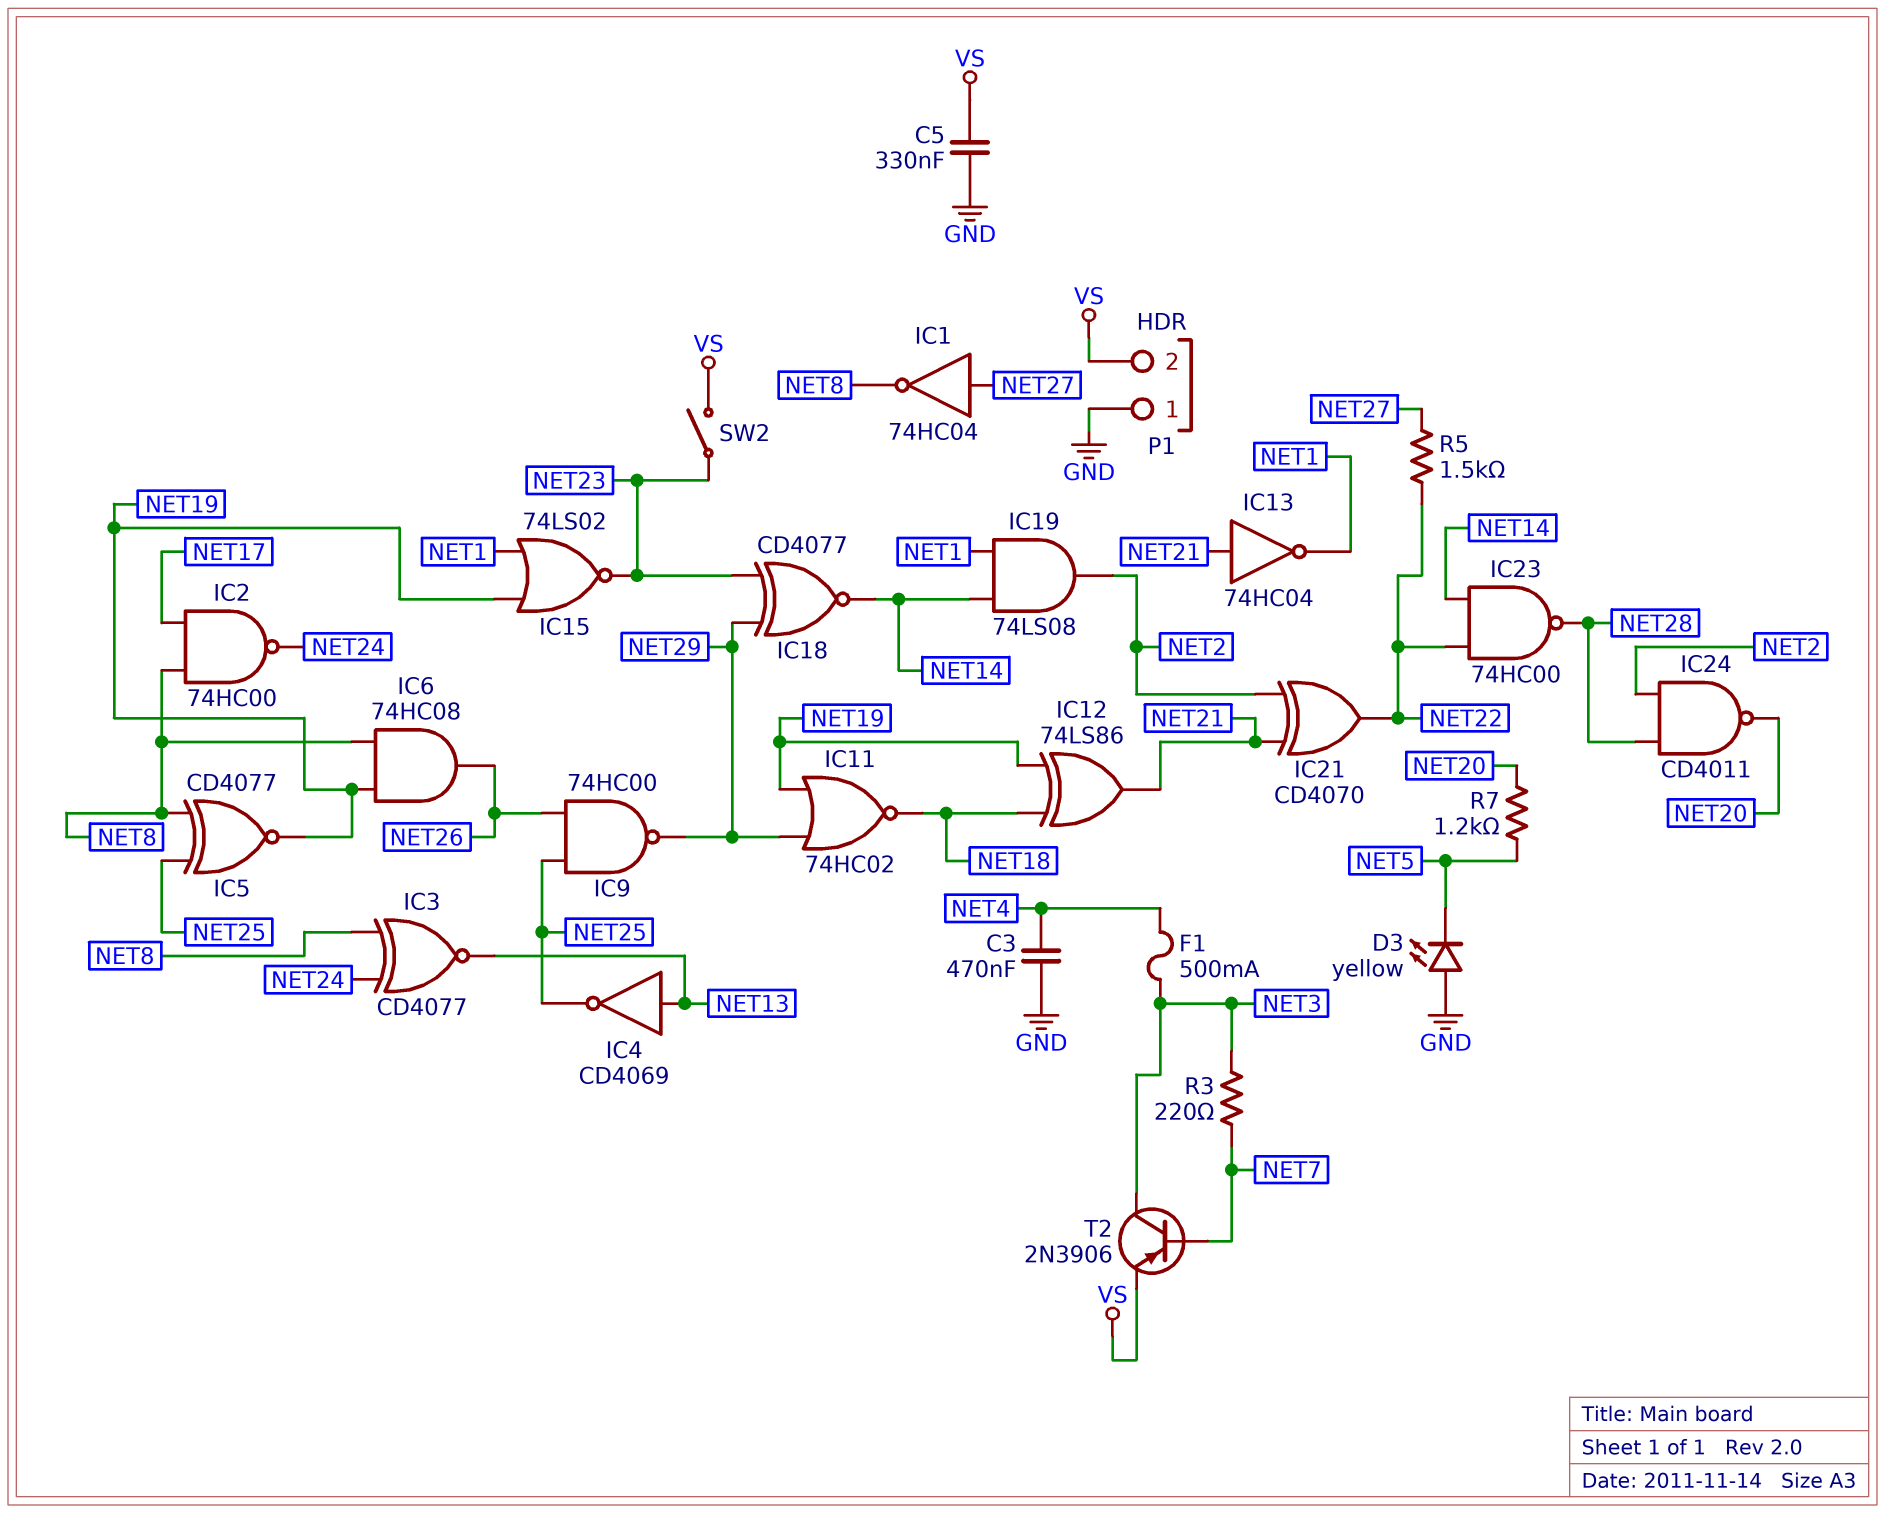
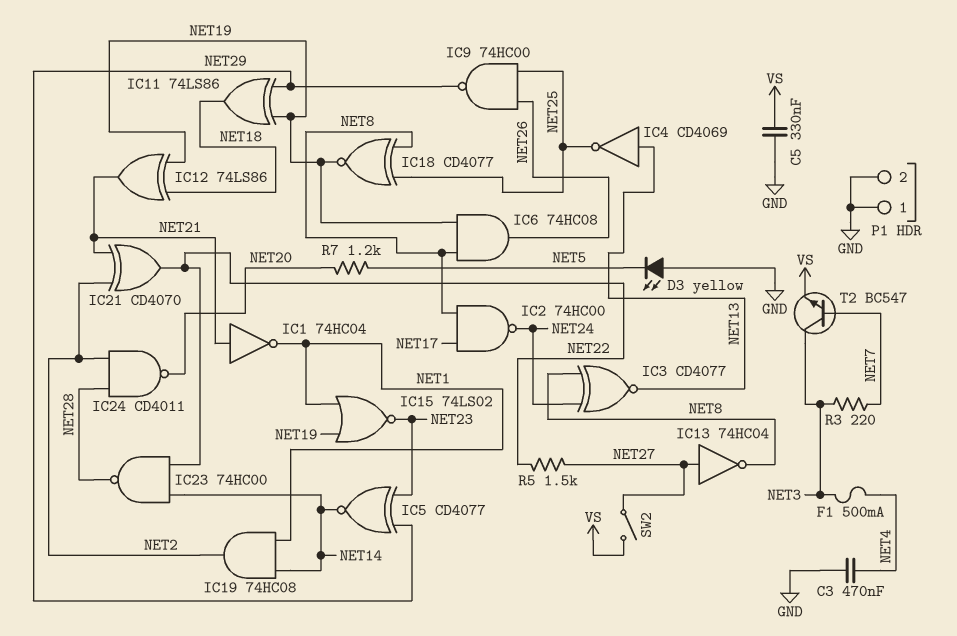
IC1: NOT 74HC04 (in NET27, out NET8) -> NOT 74HC04 (in NET21, out NET1)
IC5: XNOR CD4077 (in NET8, in NET25, out NET19) -> XNOR CD4077 (in NET23, in NET29, out NET14)
IC11: NOR 74HC02 (in NET19, in NET29, out NET18) -> XOR 74LS86 (in NET19, in NET29, out NET18)
IC13: NOT 74HC04 (in NET21, out NET1) -> NOT 74HC04 (in NET27, out NET8)
IC18: XNOR CD4077 (in NET23, in NET29, out NET14) -> XNOR CD4077 (in NET8, in NET25, out NET19)
IC19: AND 74LS08 (in NET1, in NET14, out NET2) -> AND 74HC08 (in NET1, in NET14, out NET2)
P1 pin 2: VS -> GND
SW2: switch (NET23, VS) -> switch (NET27, VS)
T2: PNP 2N3906 (B NET7, C NET3, E VS) -> NPN BC547 (B NET7, C NET3, E VS)

